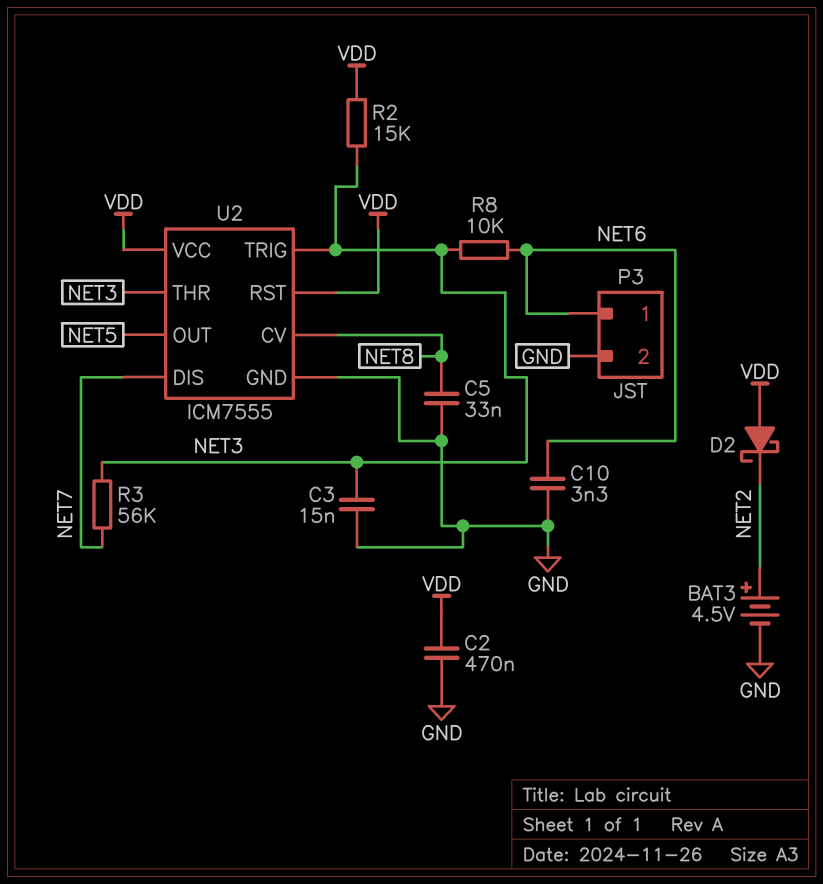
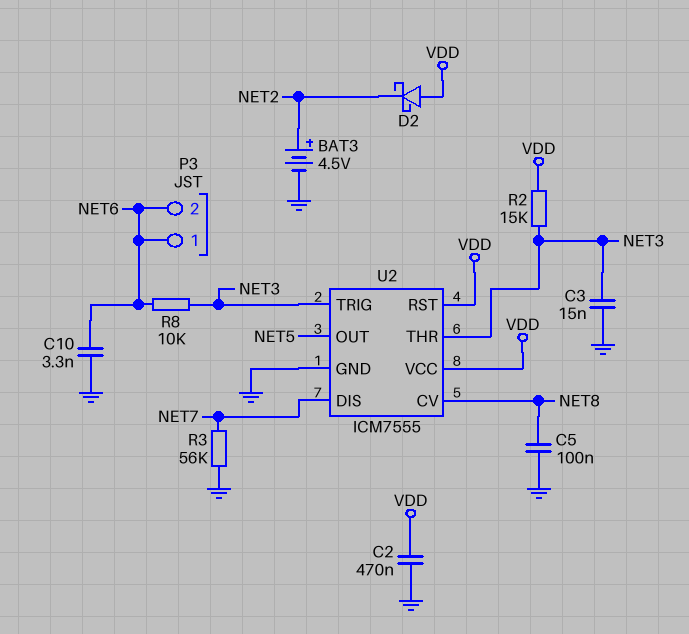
C5: 33nF (GND, NET8) -> 100nF (GND, NET8)
P3 pin 2: GND -> NET6
R3: 56k (NET3, NET7) -> 56k (GND, NET7)

